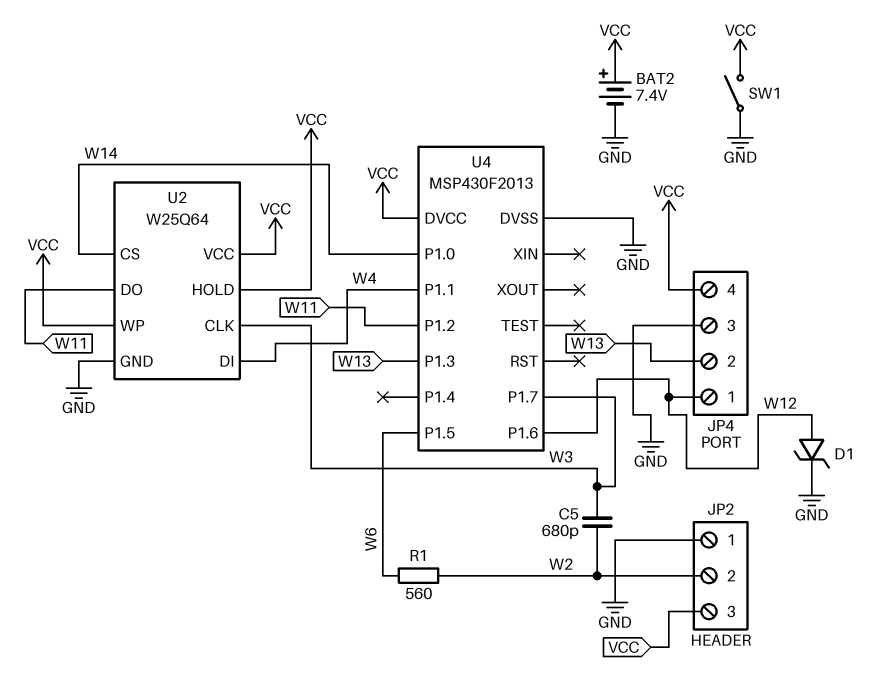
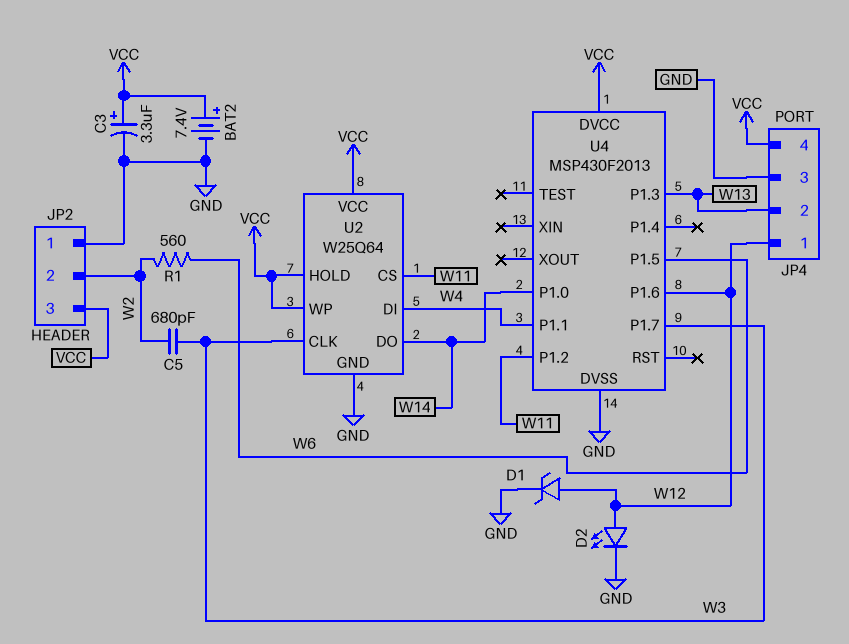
C3: none -> 3.3uF (plus VCC, minus GND)
D2: none -> LED (A W12, K GND)
SW1: switch (GND, VCC) -> none
U2 pin CS: W14 -> W11
U2 pin DO: W11 -> W14

